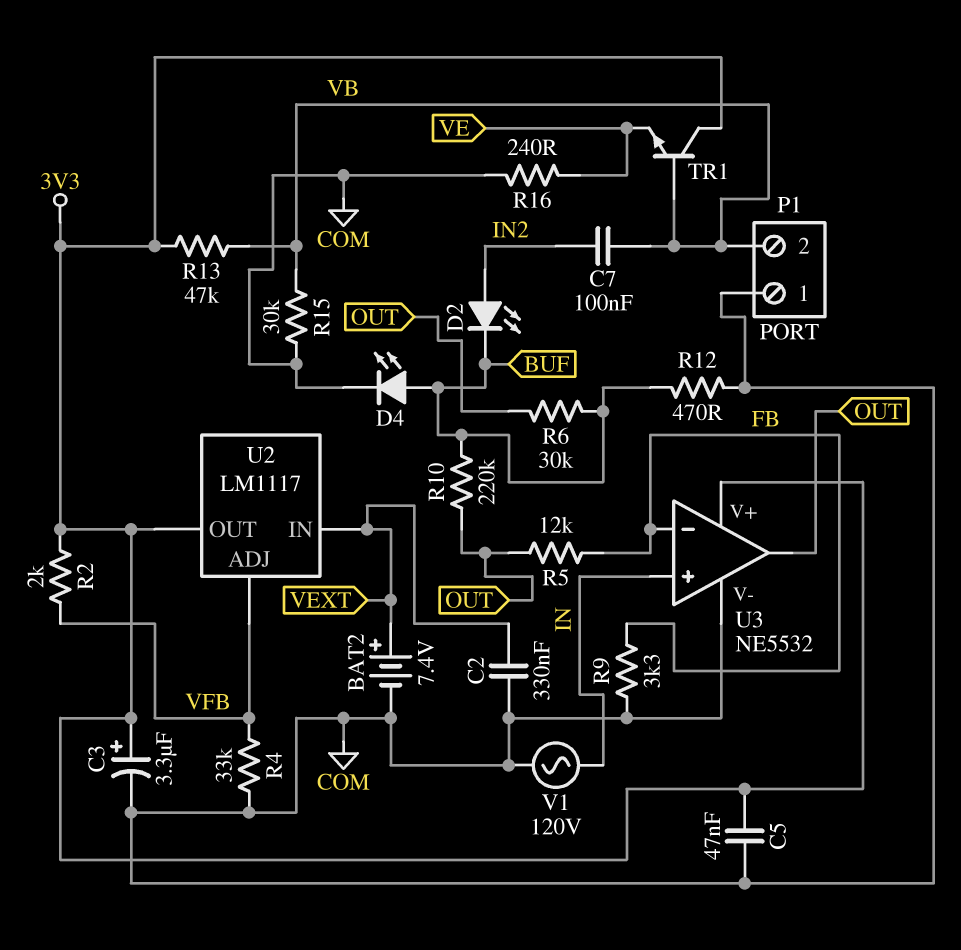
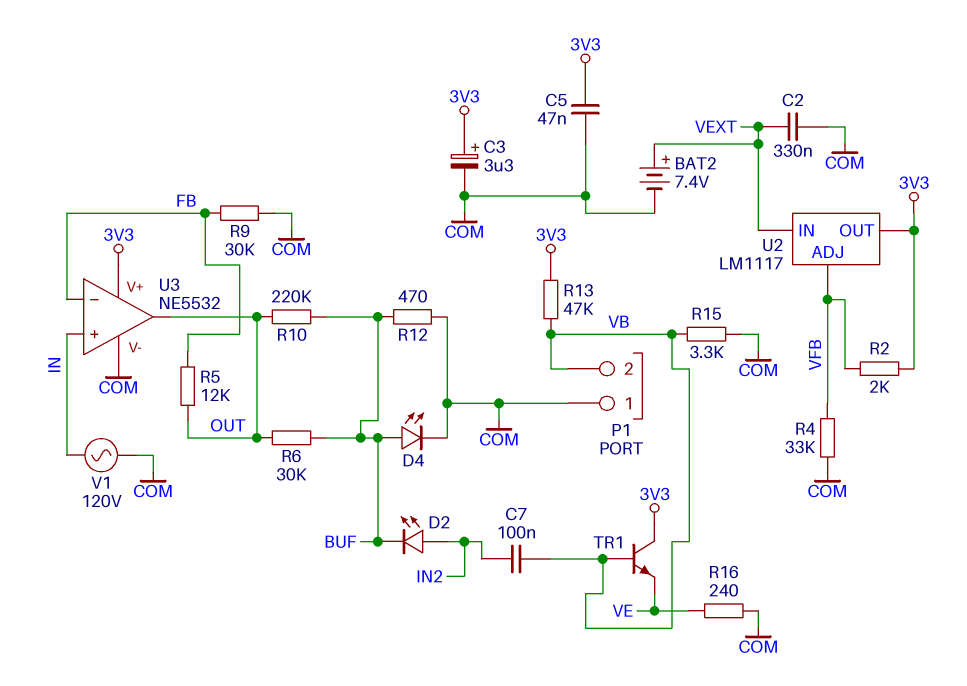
R9: 3.3k (COM, FB) -> 30k (COM, FB)
R15: 30k (COM, VB) -> 3.3k (COM, VB)

